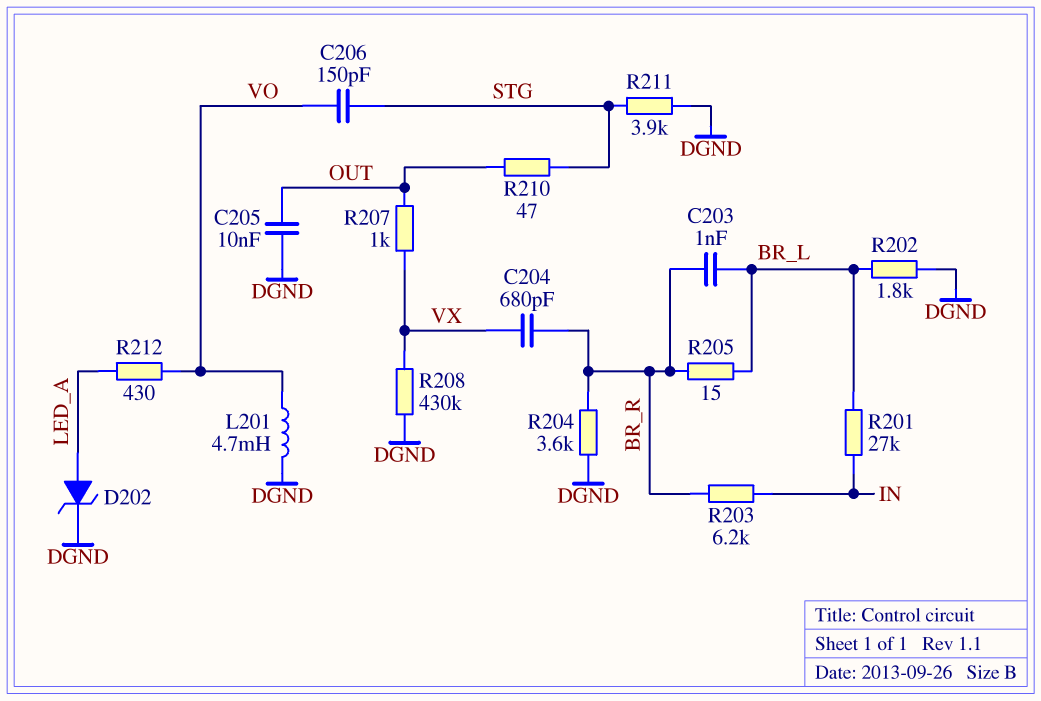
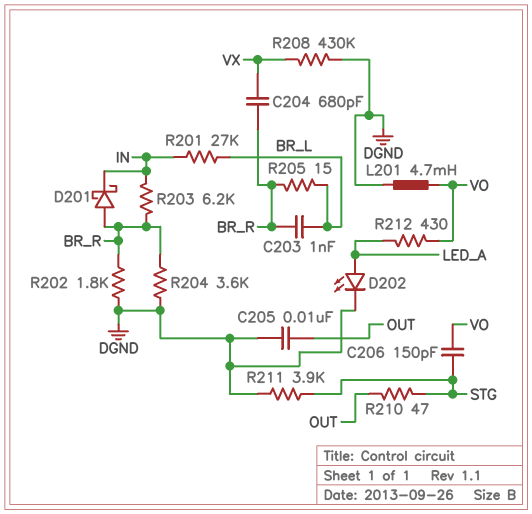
D201: none -> schottky (A BR_R, K IN)
D202: zener (A LED_A, K DGND) -> LED (A LED_A, K DGND)
R202: 1.8k (BR_L, DGND) -> 1.8k (BR_R, DGND)
R207: 1k (OUT, VX) -> none

